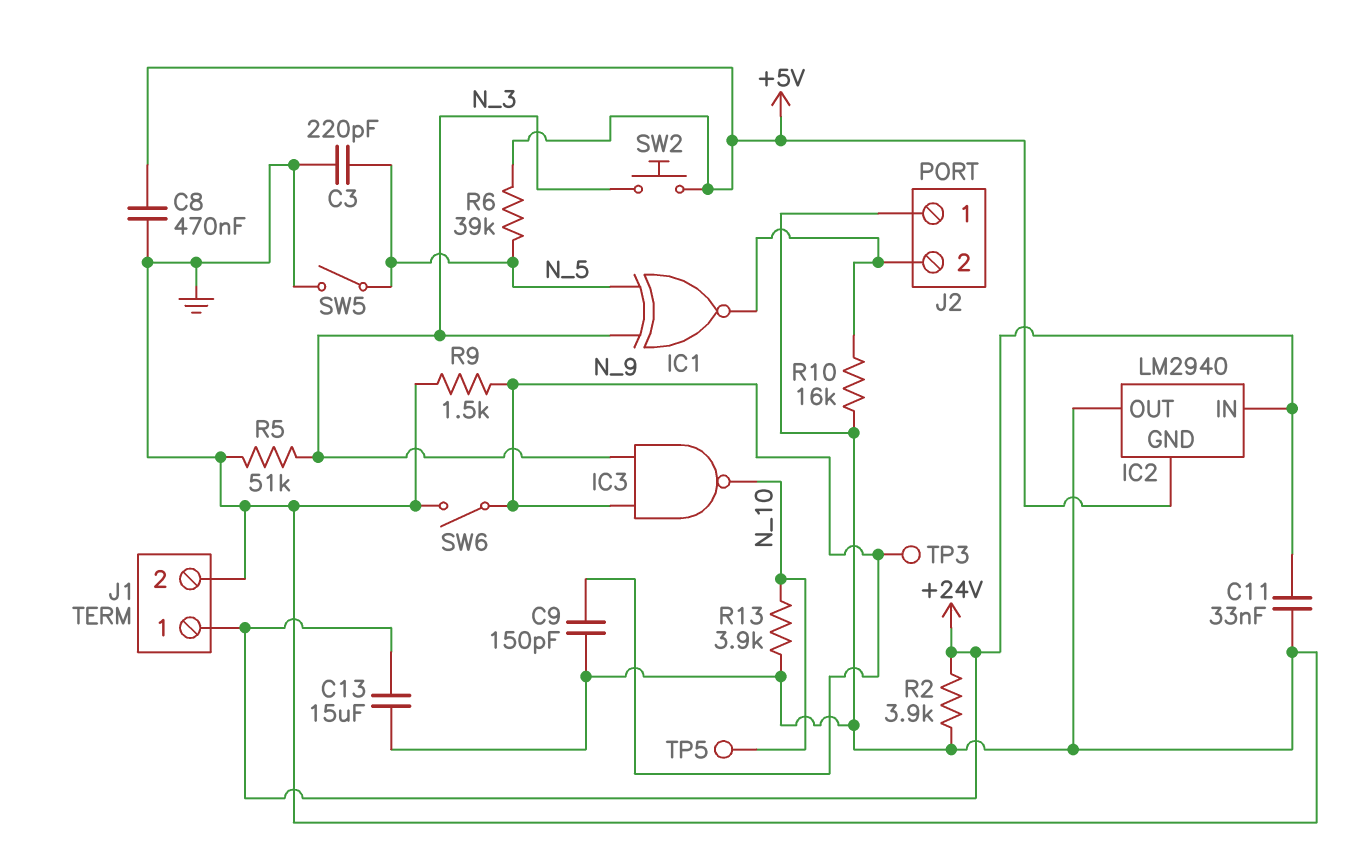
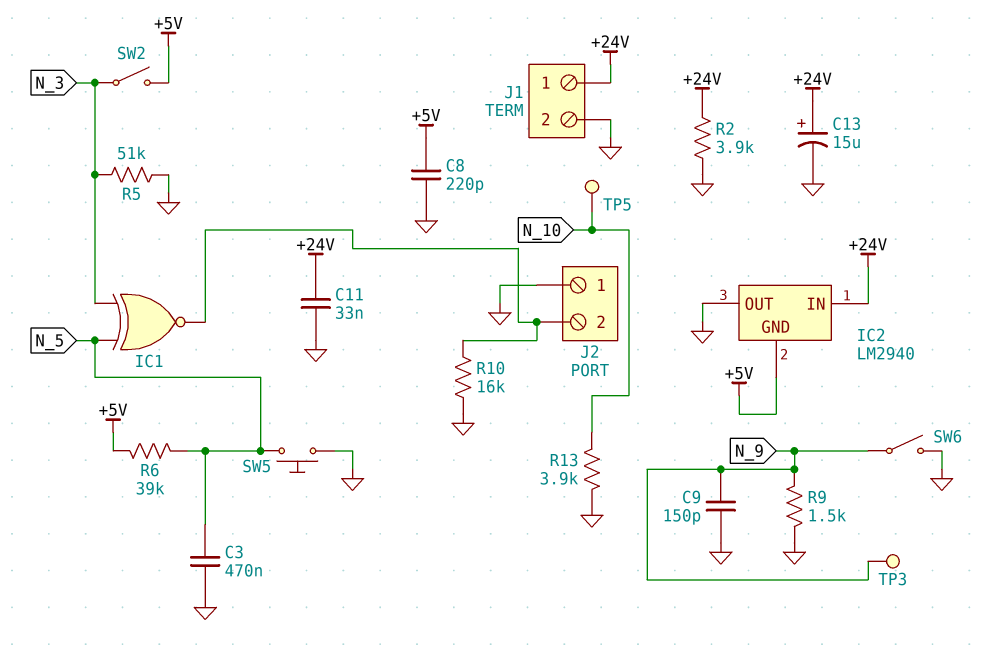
C3: 220pF (GND, N_5) -> 470nF (GND, N_5)
C8: 470nF (+5V, GND) -> 220pF (+5V, GND)
C13: 15uF (+24V, GND) -> 15uF (plus +24V, minus GND)
IC3: NAND (in N_3, in N_9, out N_10) -> none
SW2: button (+5V, N_3) -> switch (+5V, N_3)
SW5: switch (GND, N_5) -> button (GND, N_5)

